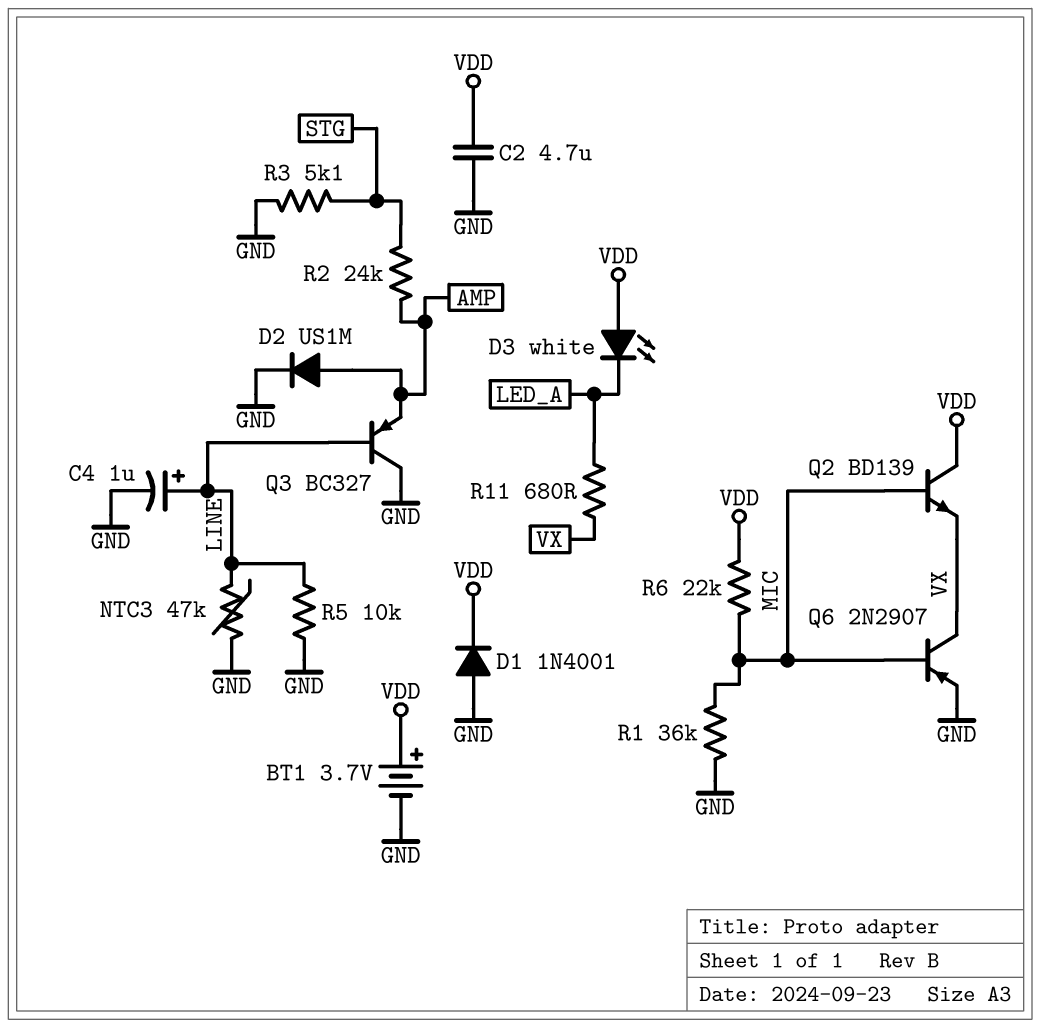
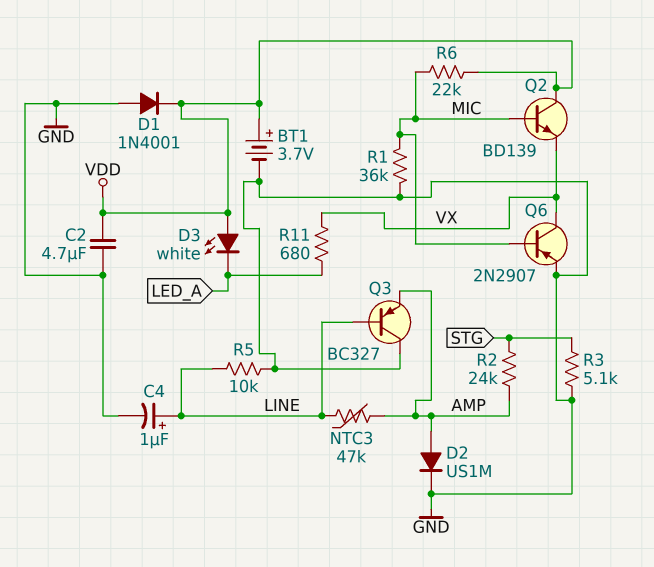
NTC3: 47k (GND, LINE) -> 47k (AMP, LINE)

